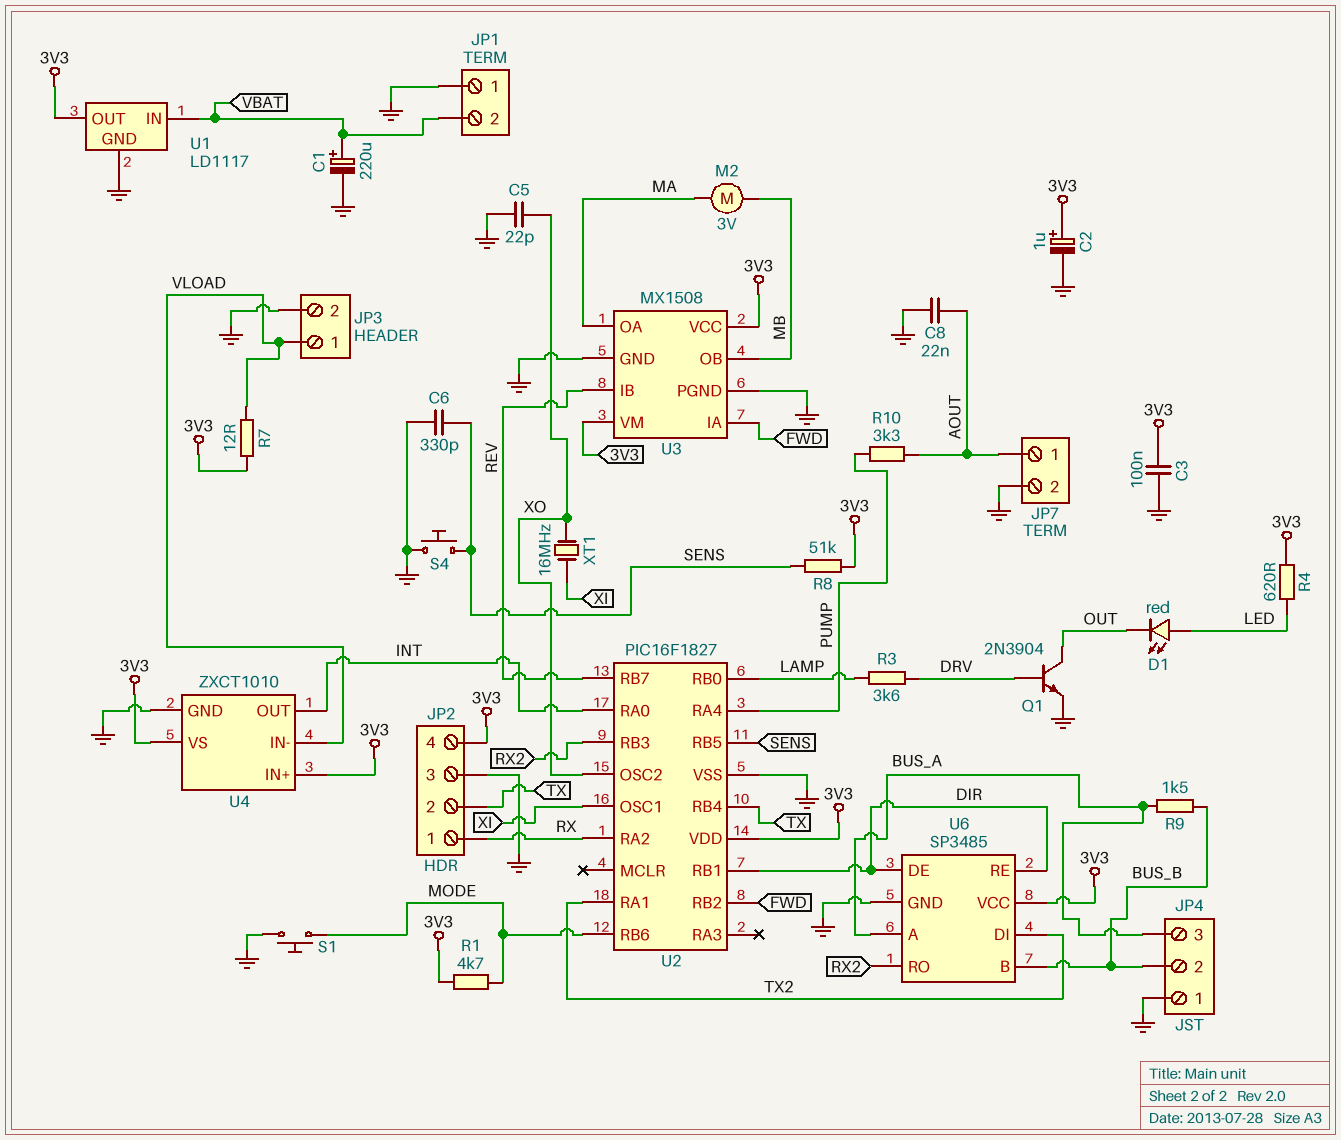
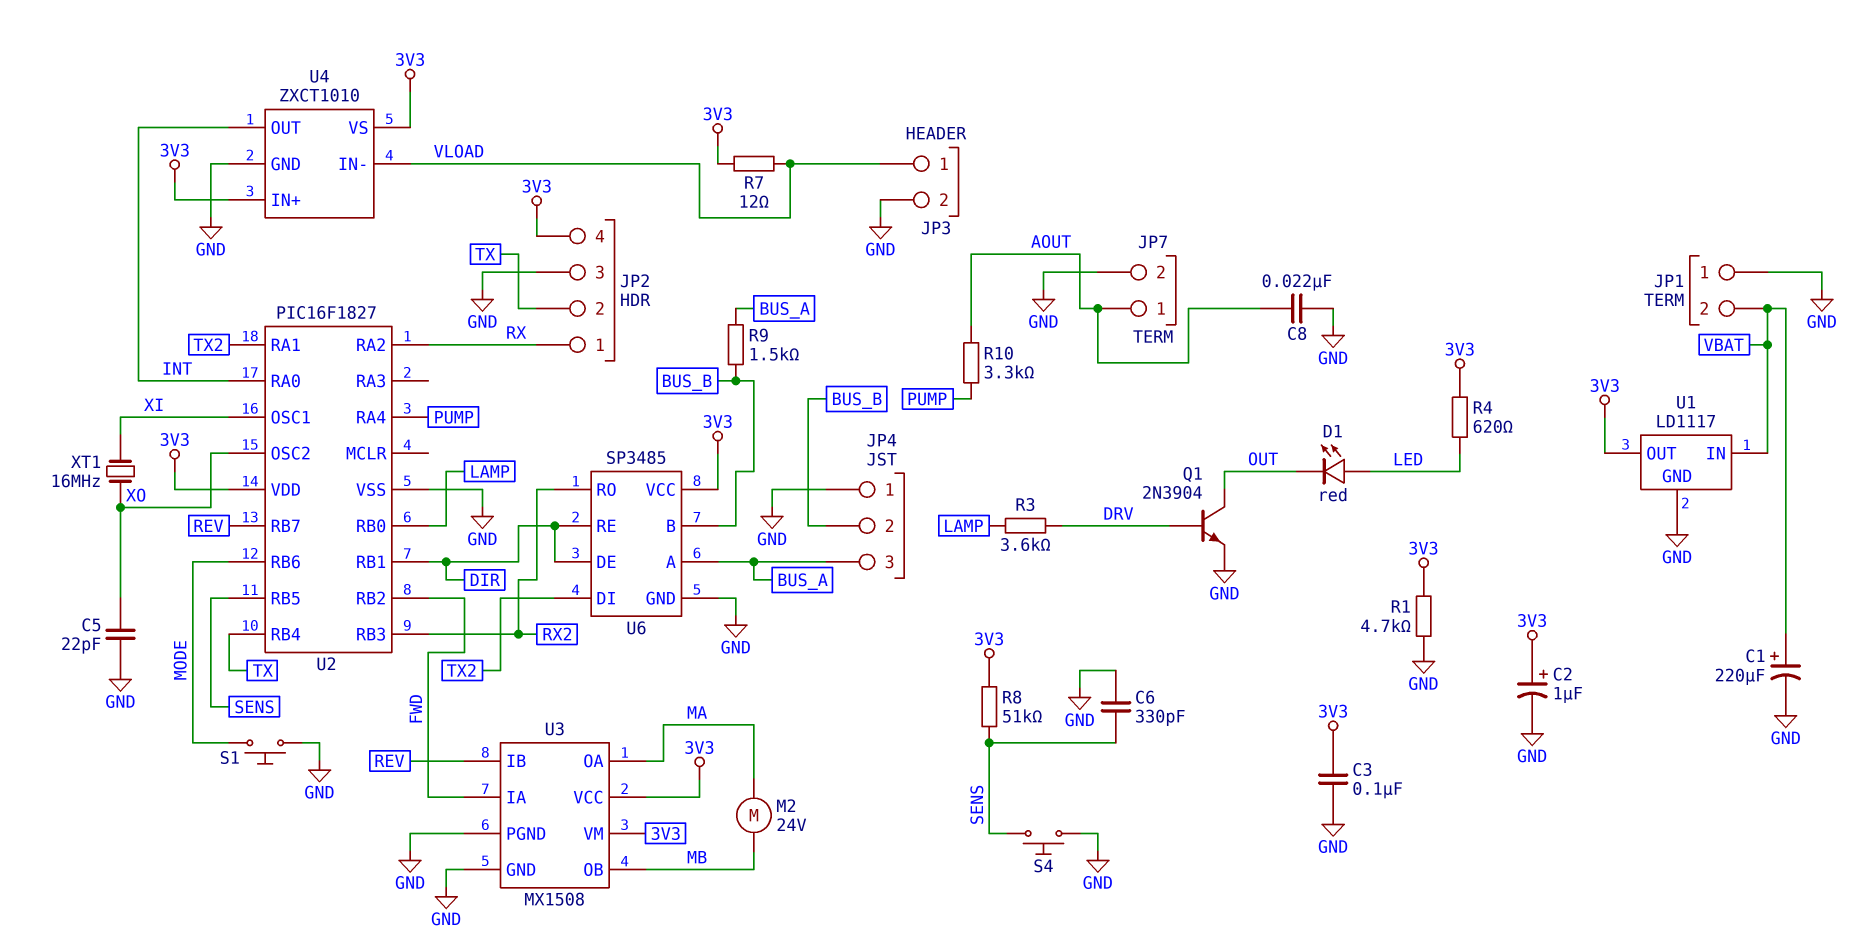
M2: motor 3V (MA, MB) -> motor 24V (MA, MB)
R1: 4.7k (3V3, MODE) -> 4.7k (3V3, GND)

